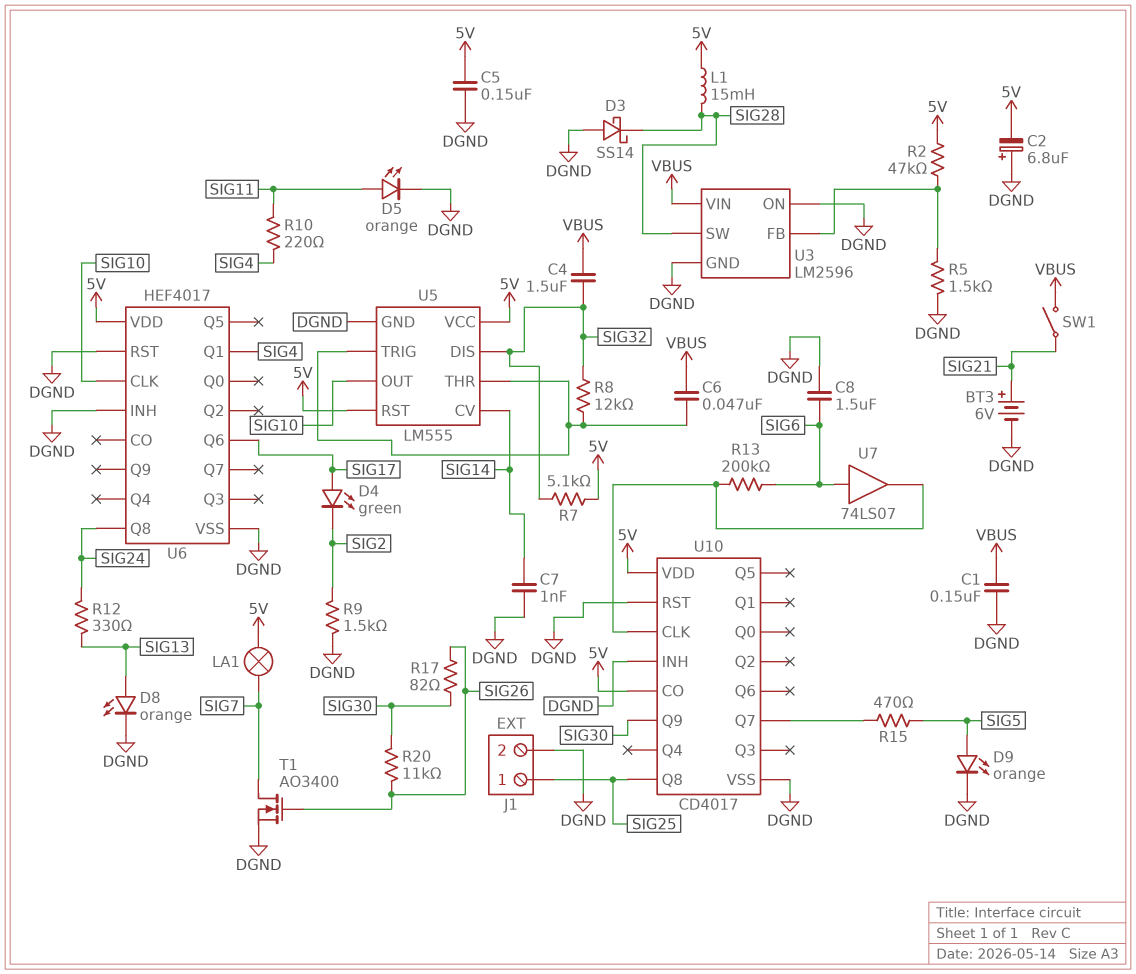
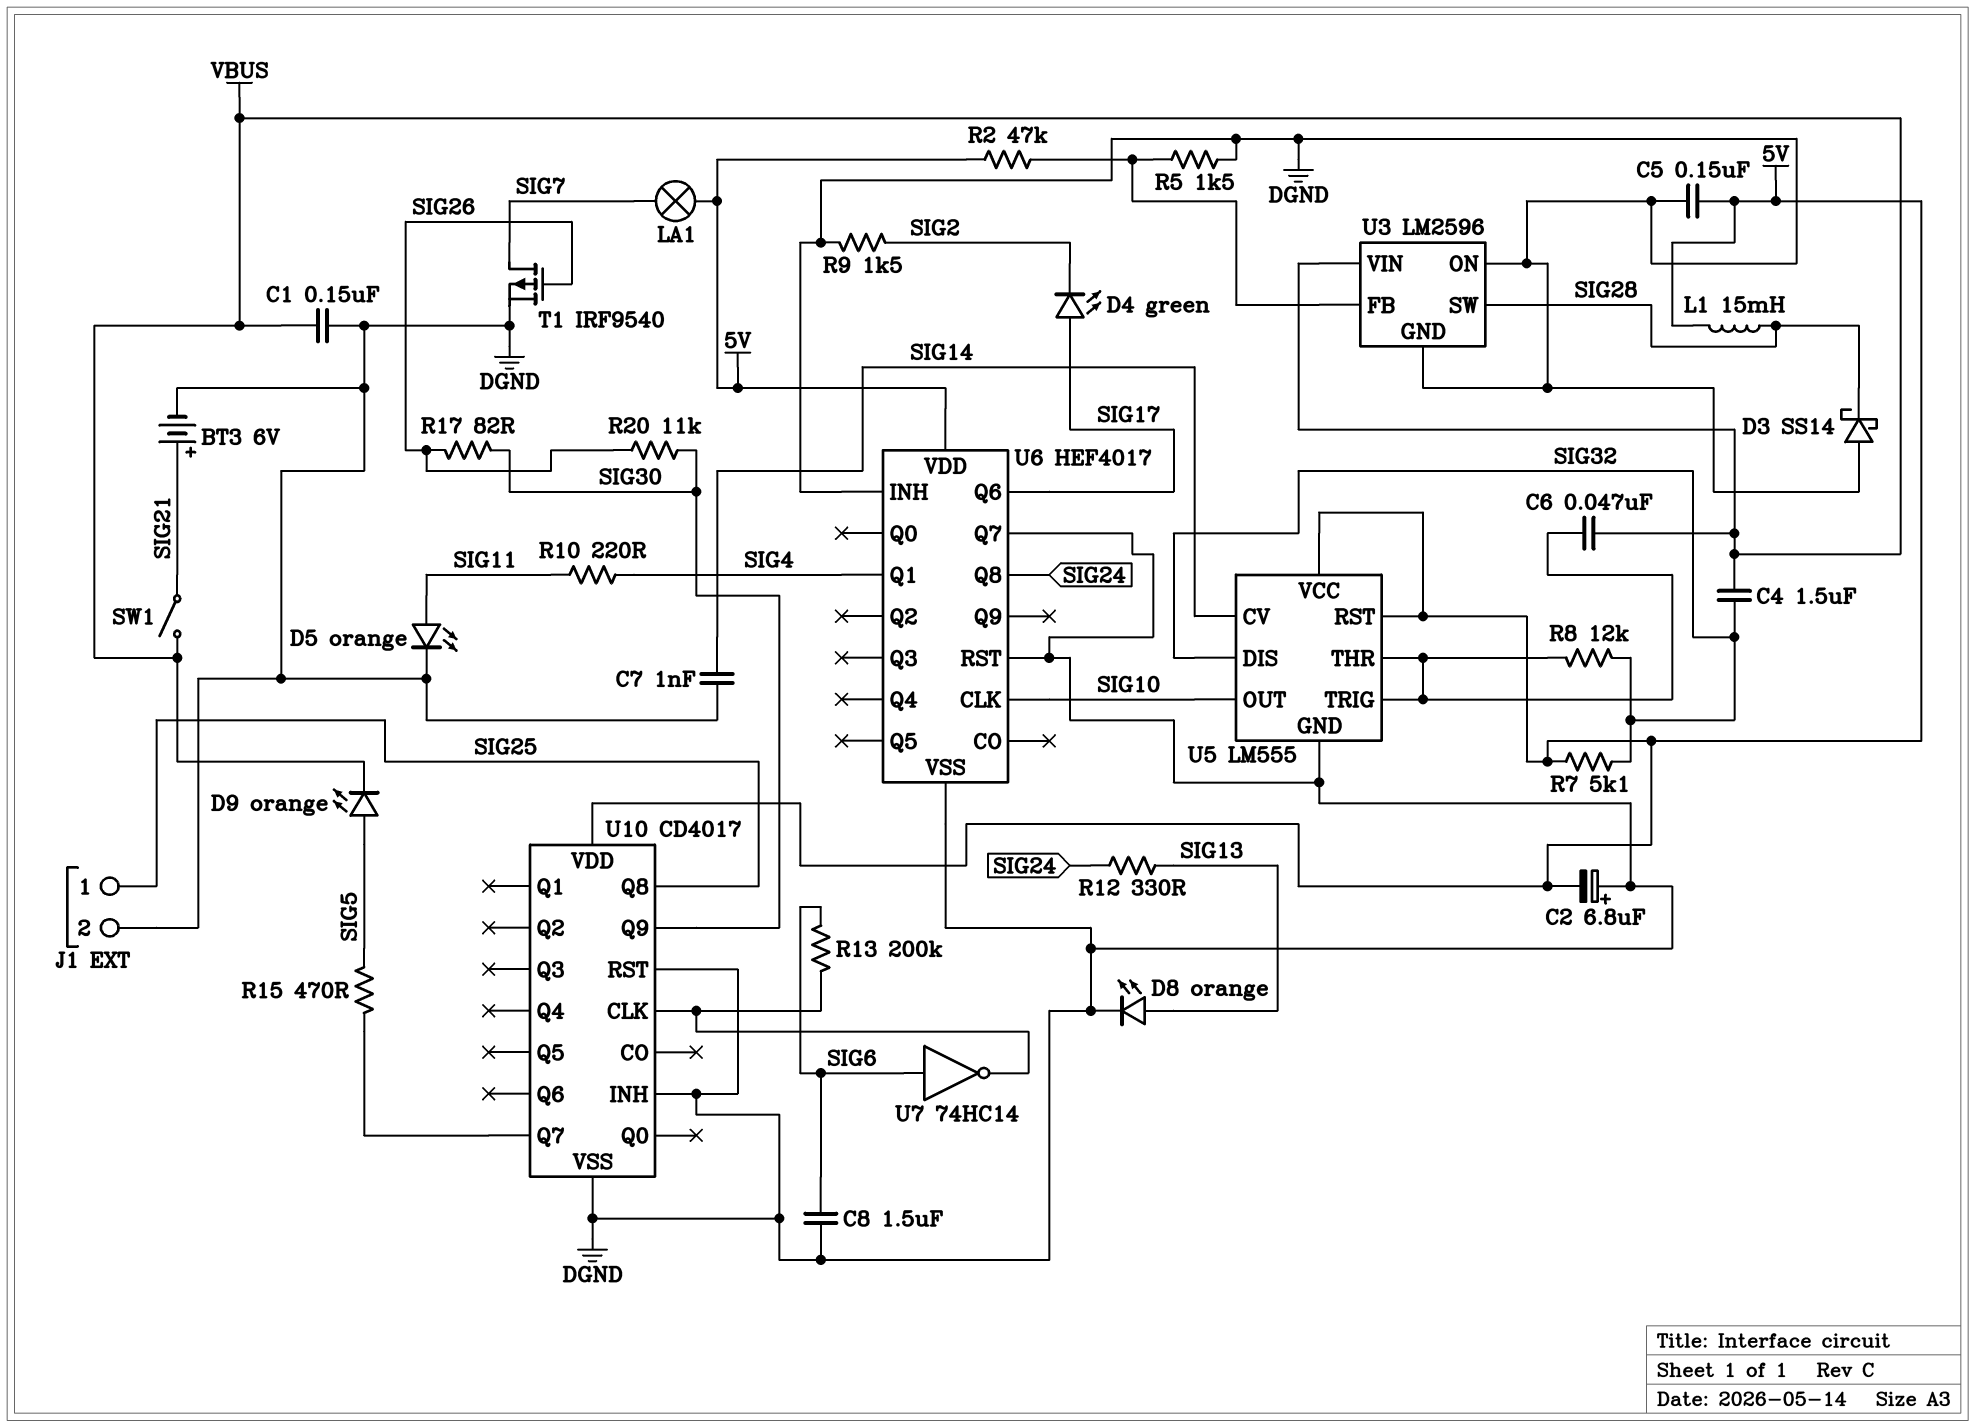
D9: LED orange (A SIG5, K DGND) -> LED orange (A SIG5, K VBUS)
T1: NMOS AO3400 (G SIG26, D SIG7, S DGND) -> PMOS IRF9540 (G SIG26, D SIG7, S DGND)
U6 pin Q7: none -> DGND
U7: buffer 74LS07 (in SIG6, out U10/CLK) -> NOT 74HC14 (in SIG6, out U10/CLK)
U10 pin CO: 5V -> none

